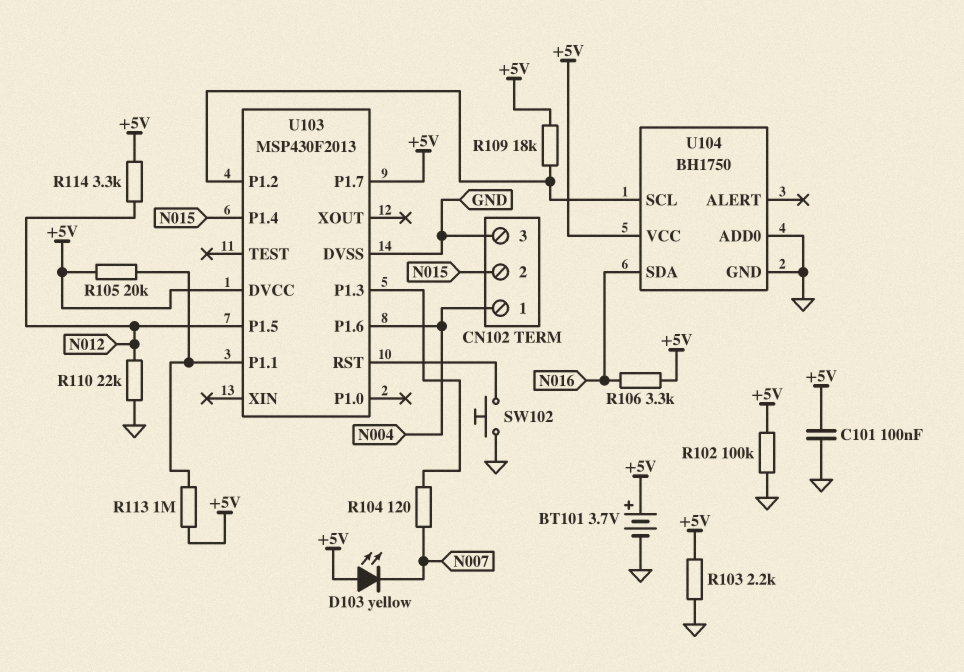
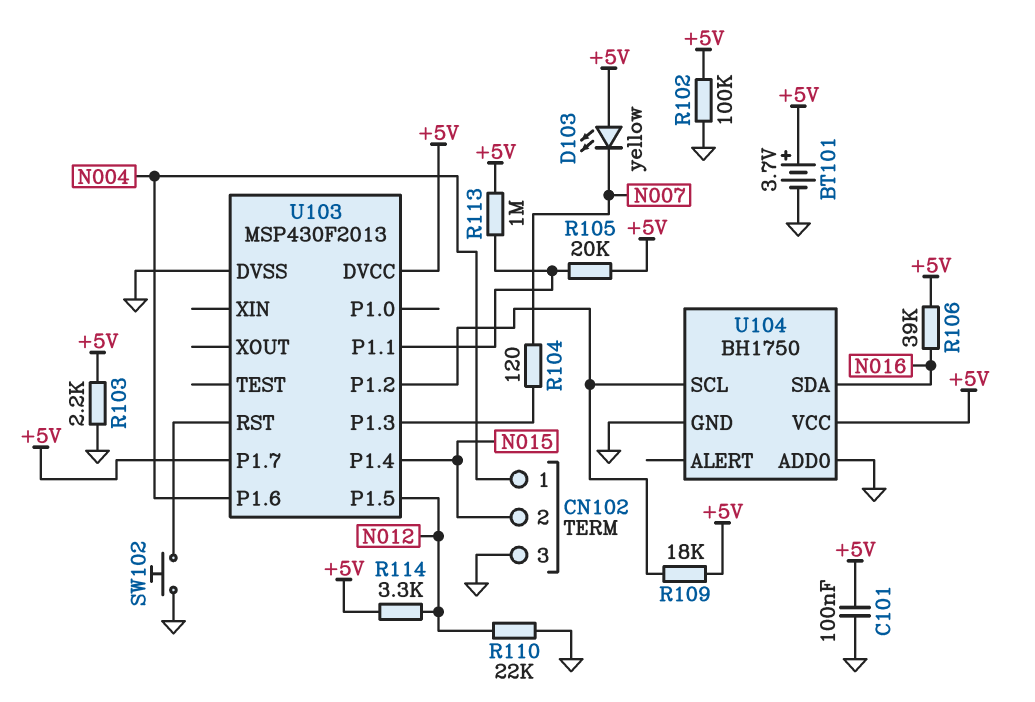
R106: 3.3k (+5V, N016) -> 39k (+5V, N016)

